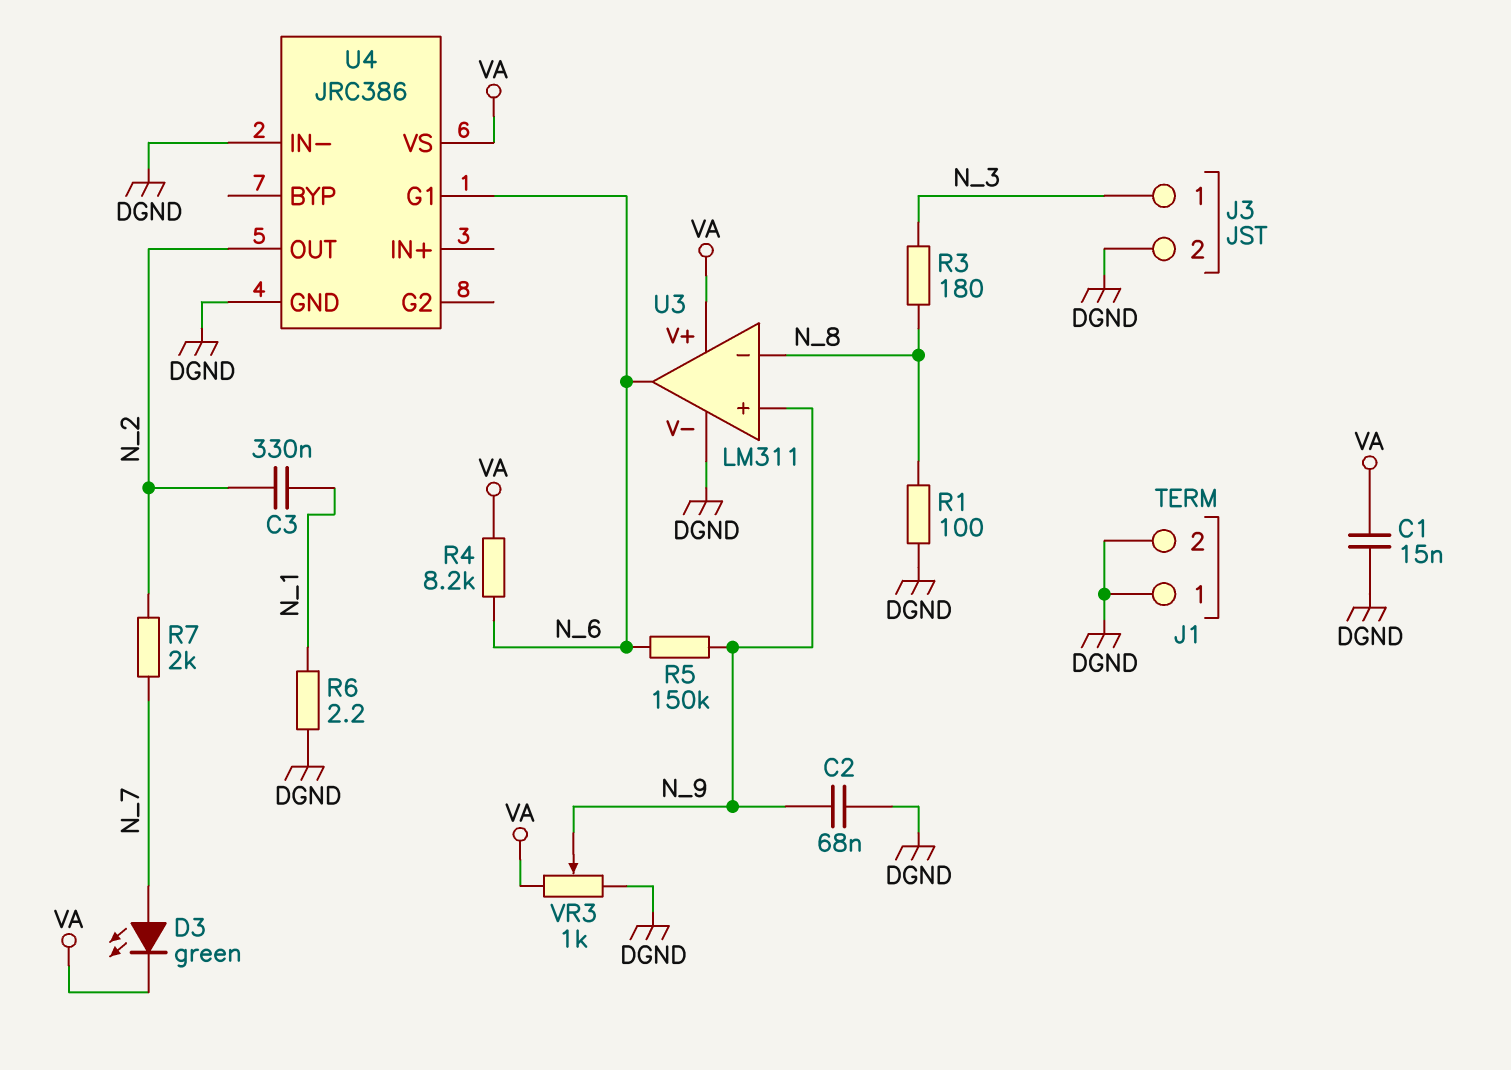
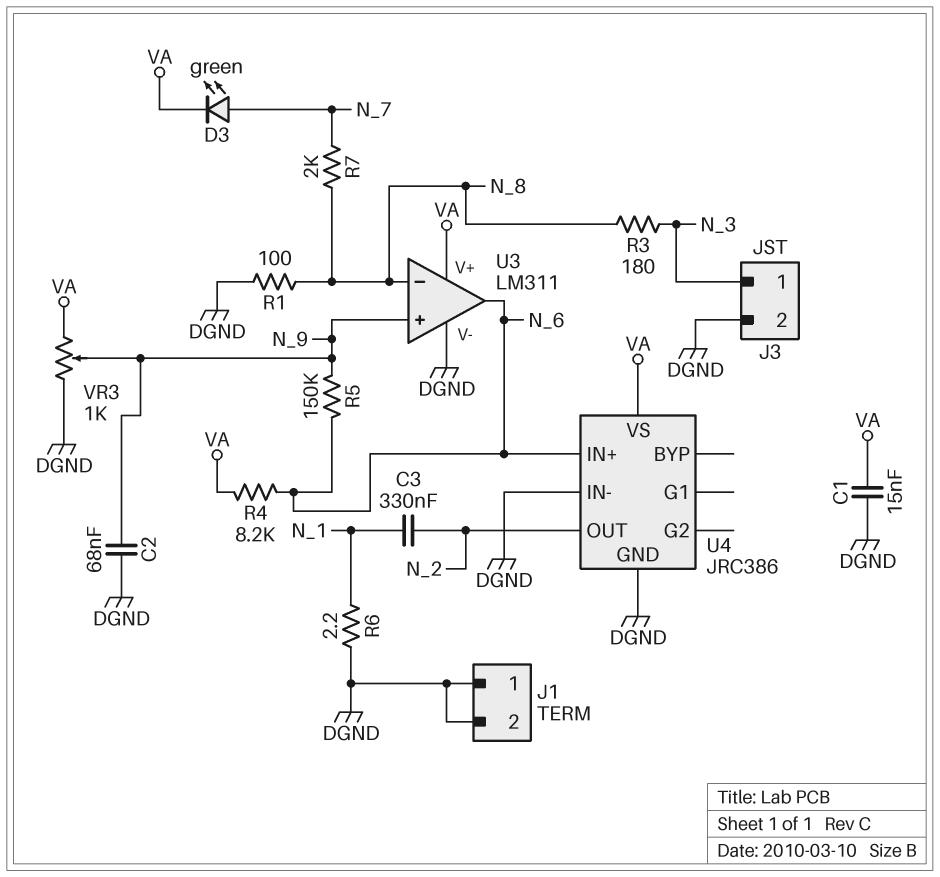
R7: 2k (N_2, N_7) -> 2k (N_7, N_8)
U4 pin G1: N_6 -> none
U4 pin IN+: none -> N_6

